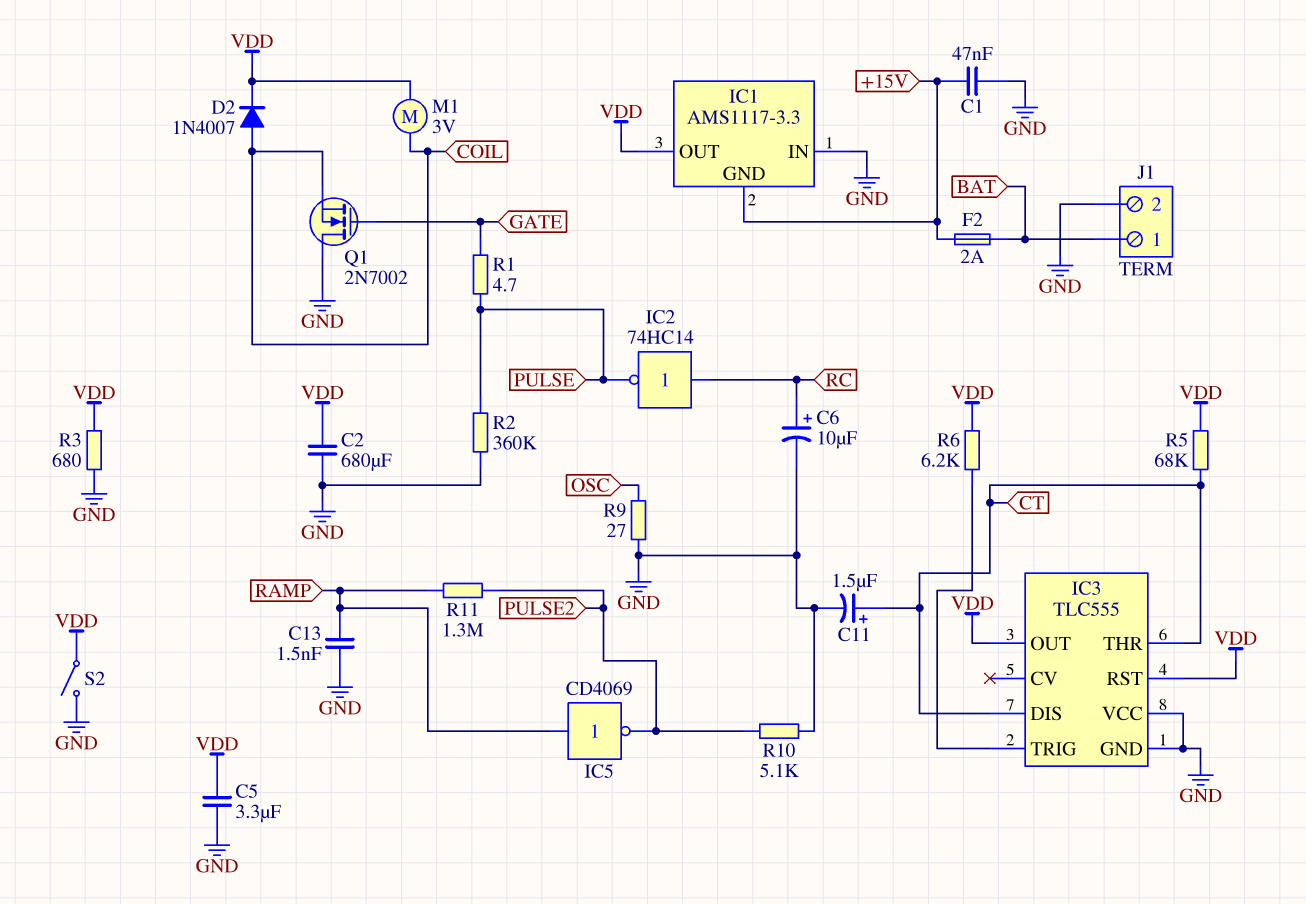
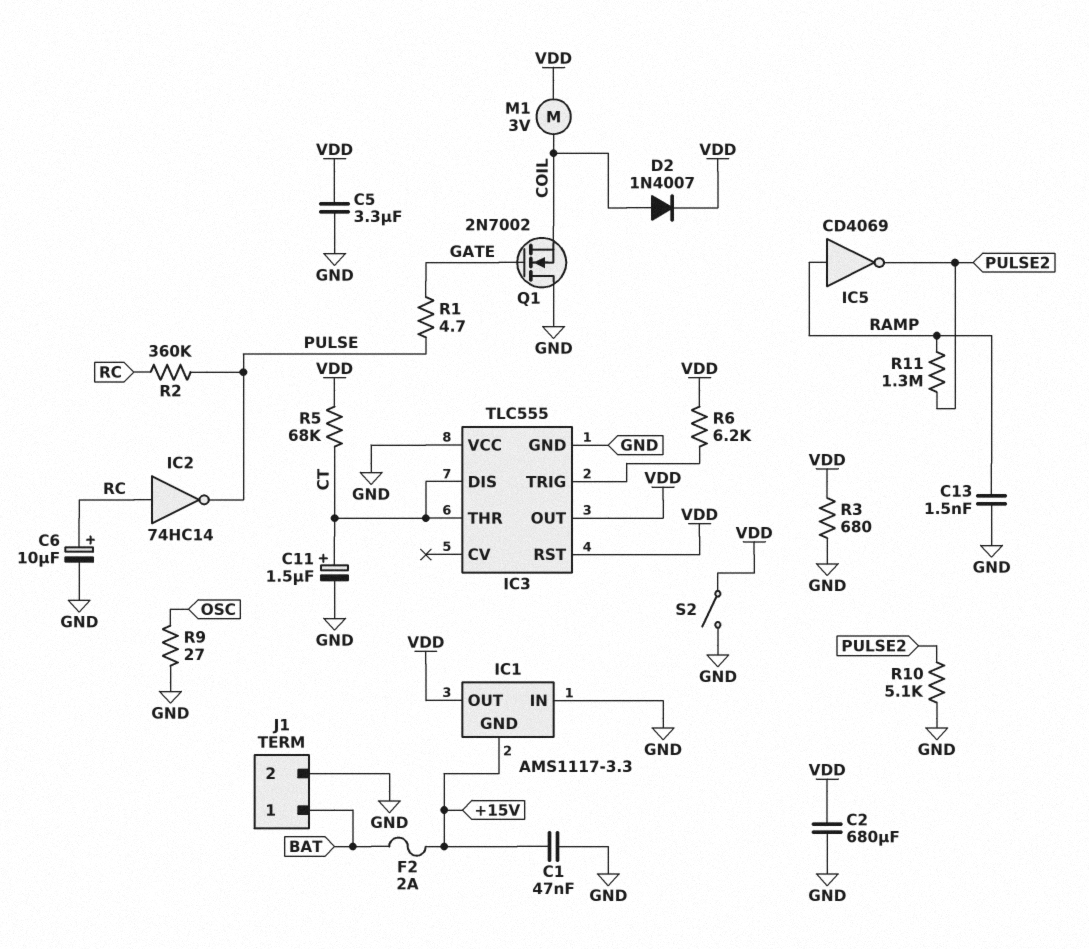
R2: 360k (GND, PULSE) -> 360k (PULSE, RC)

